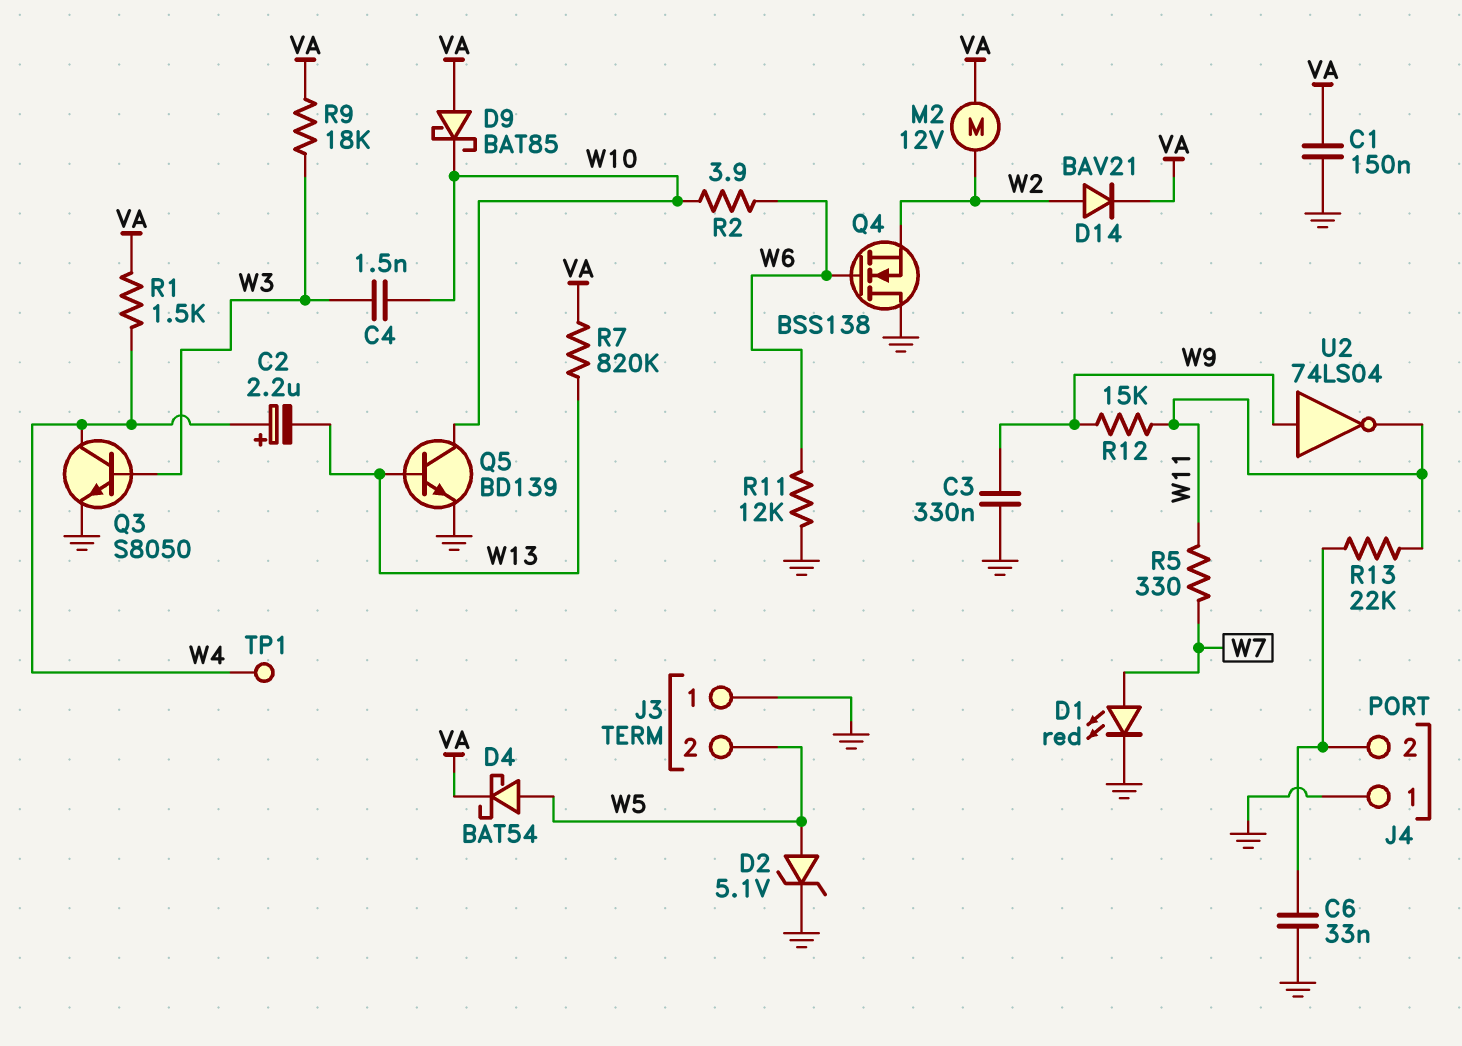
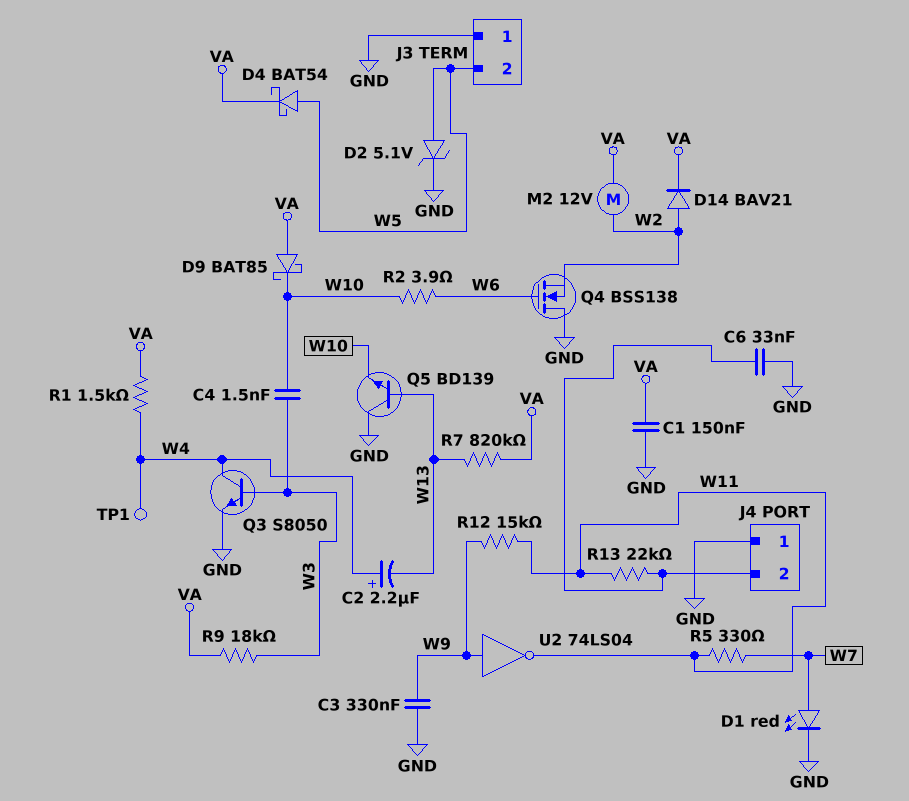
Q5: NPN BD139 (B W13, C W10, E GND) -> NPN BD139 (B W13, C GND, E W10)
R11: 12k (GND, W6) -> none

